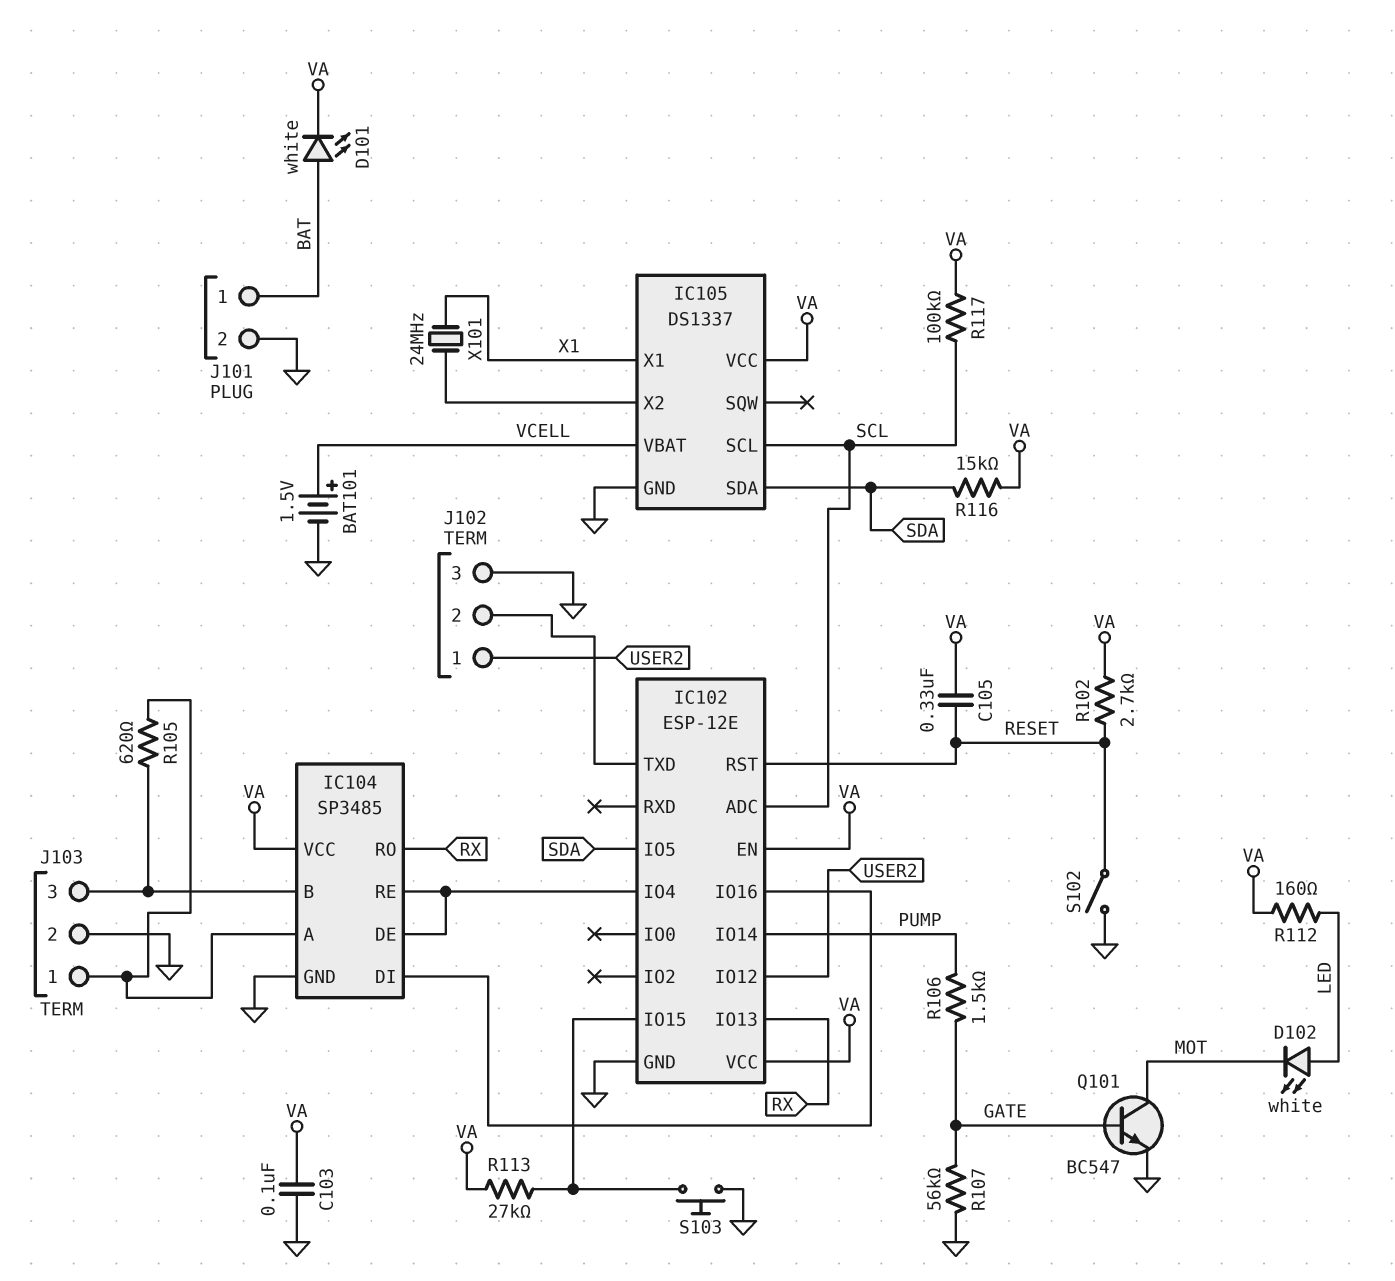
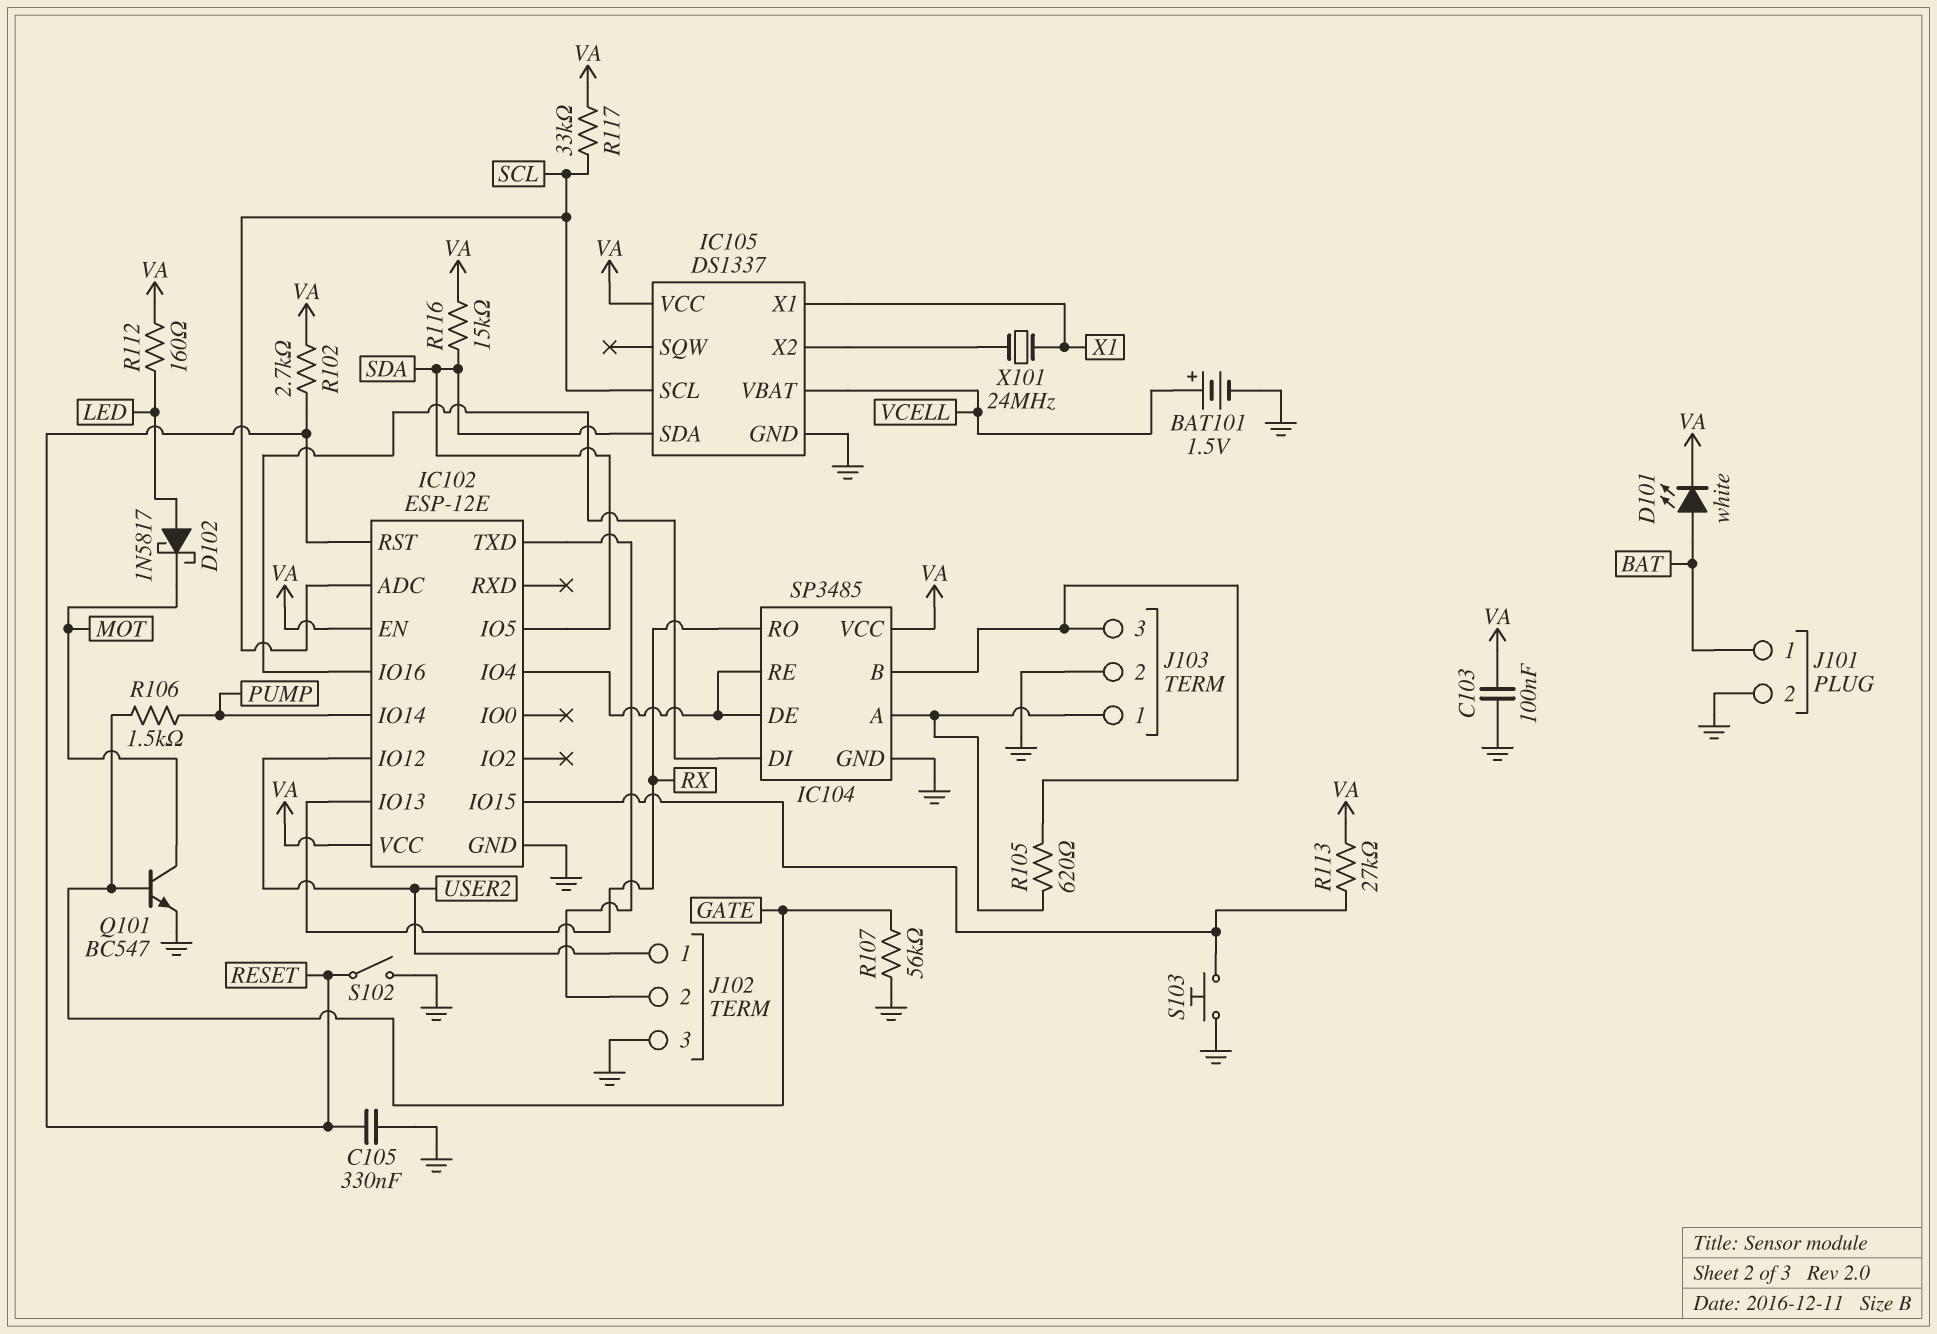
C105: 330nF (RESET, VA) -> 330nF (GND, RESET)
D102: LED white (A LED, K MOT) -> schottky 1N5817 (A LED, K MOT)
R117: 100k (SCL, VA) -> 33k (SCL, VA)

